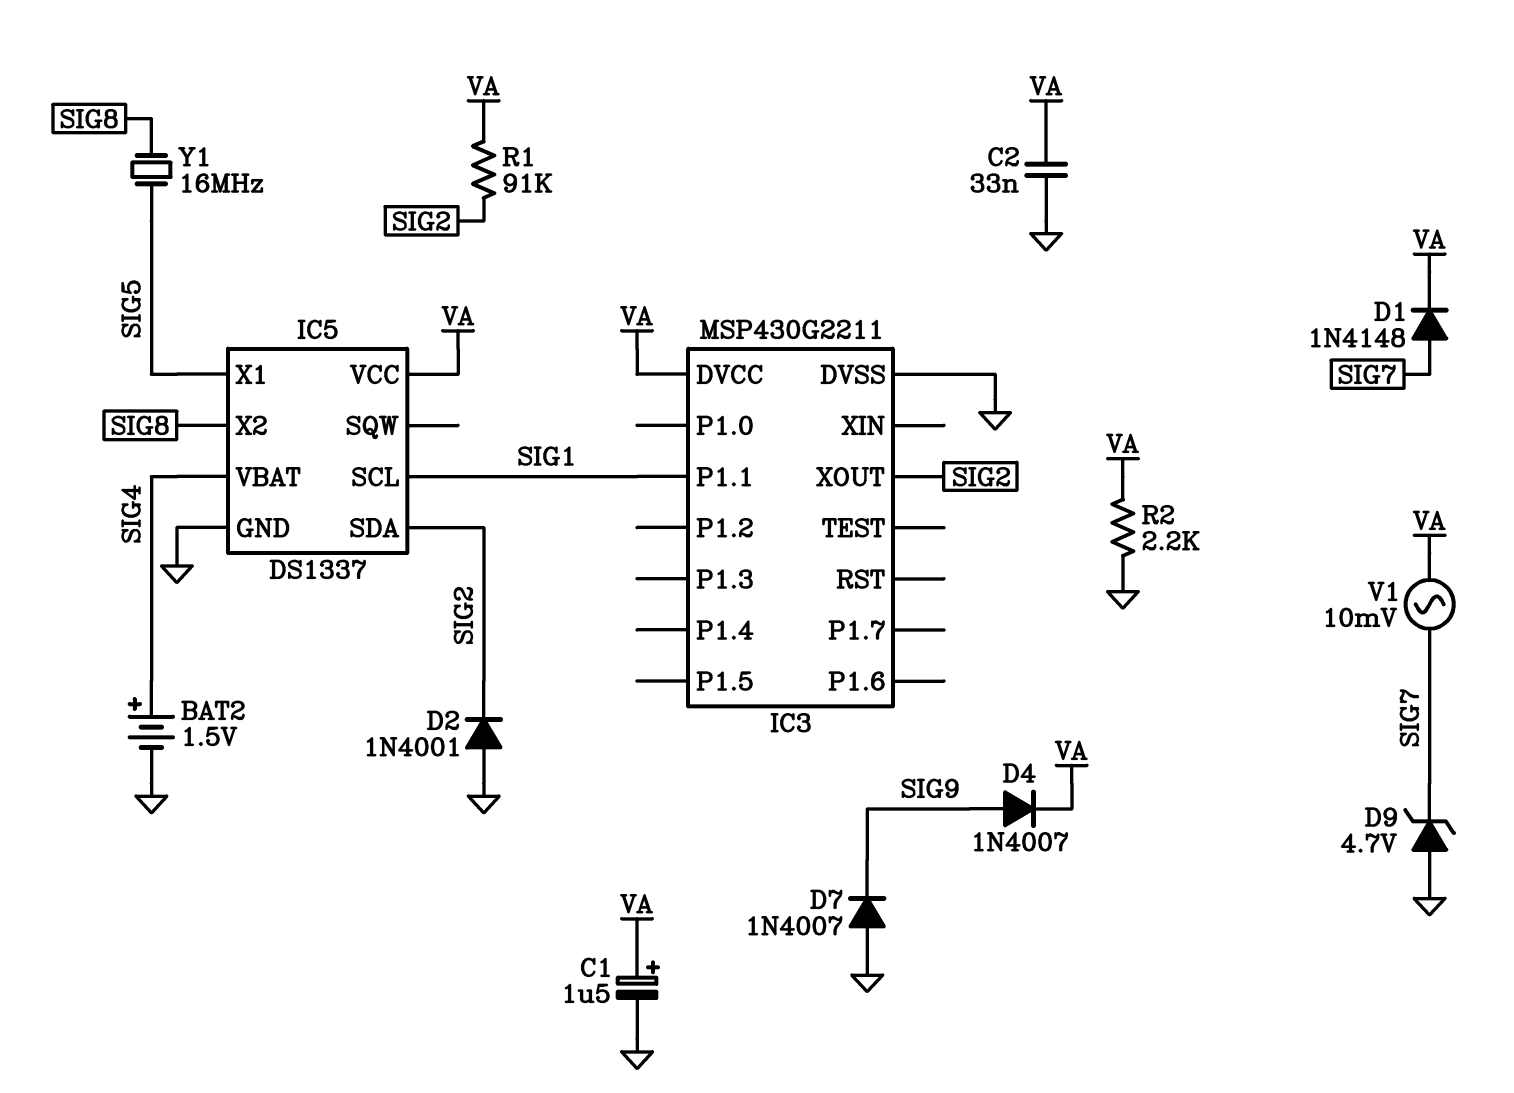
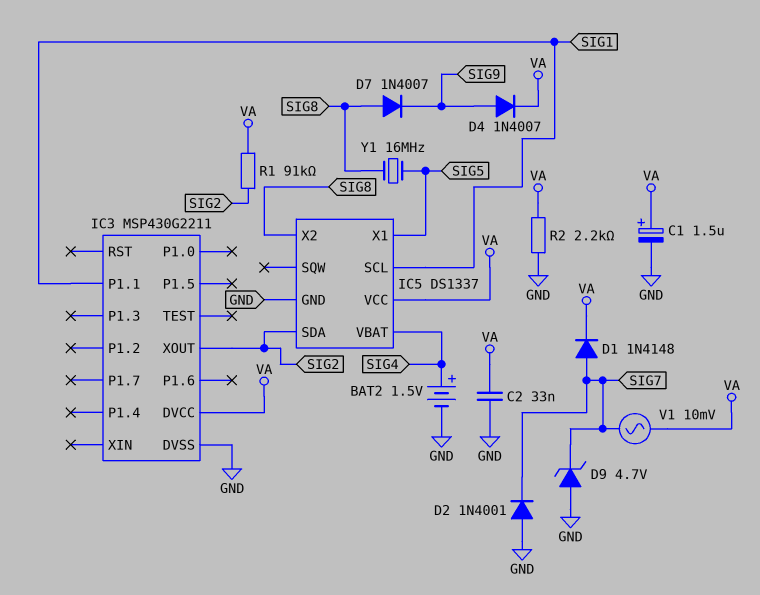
D2: diode 1N4001 (A GND, K SIG2) -> diode 1N4001 (A GND, K SIG7)
D7: diode 1N4007 (A GND, K SIG9) -> diode 1N4007 (A SIG8, K SIG9)

